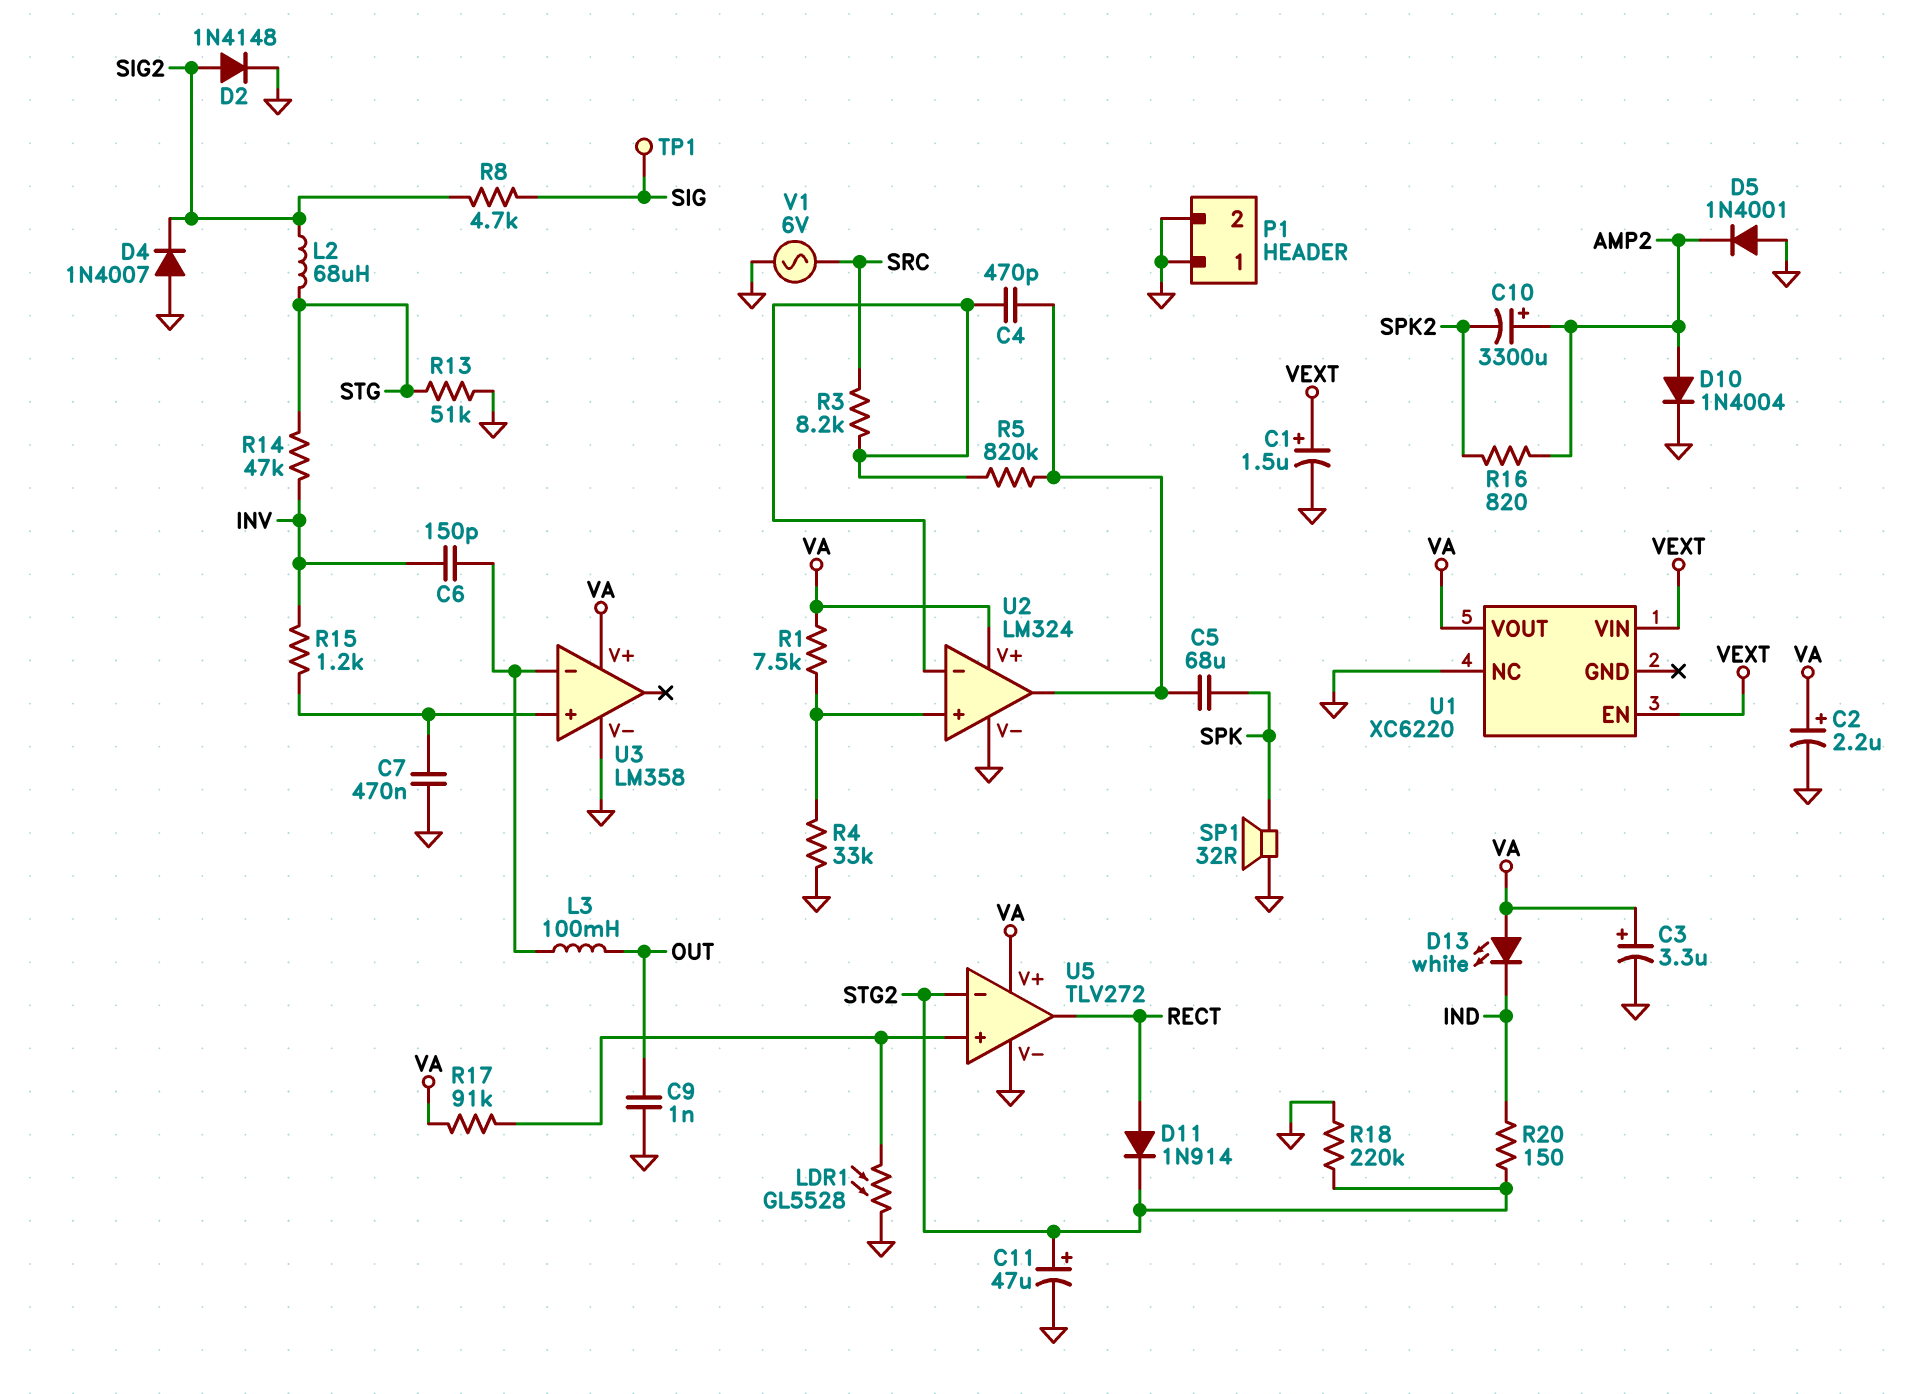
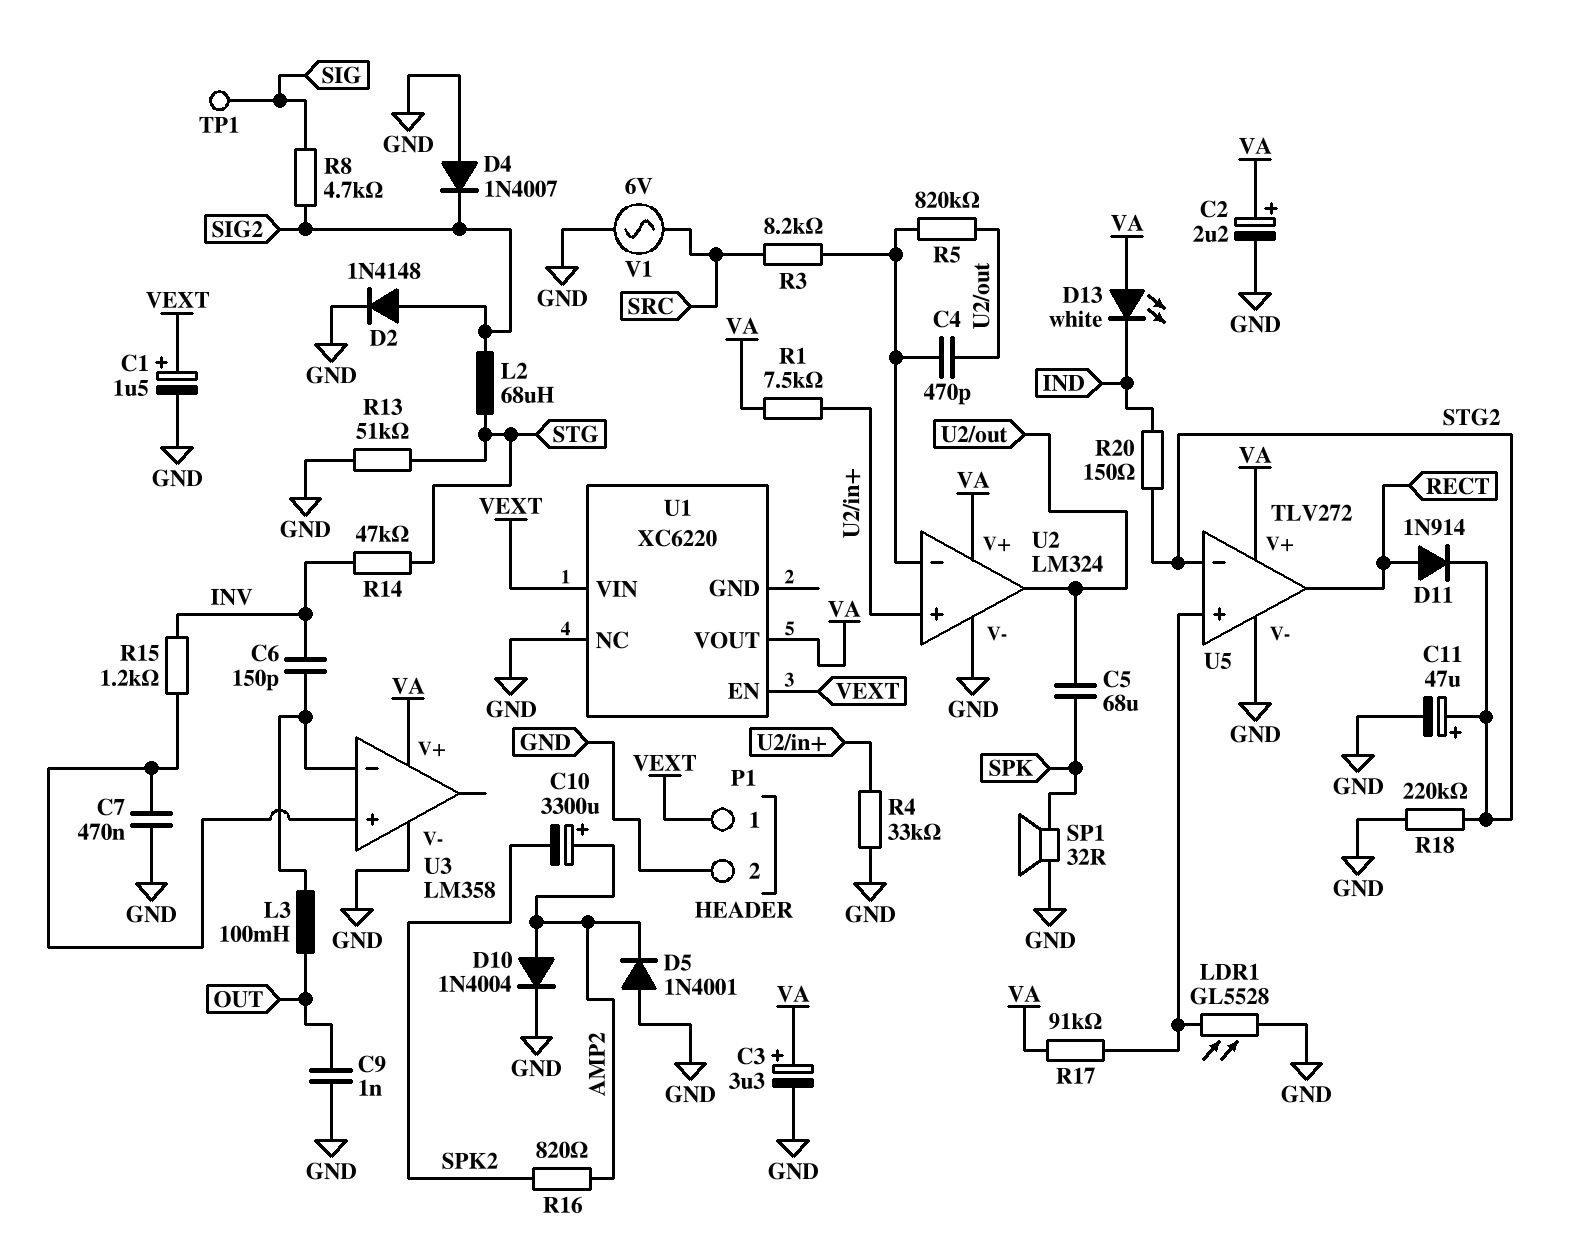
P1 pin 1: GND -> VEXT

